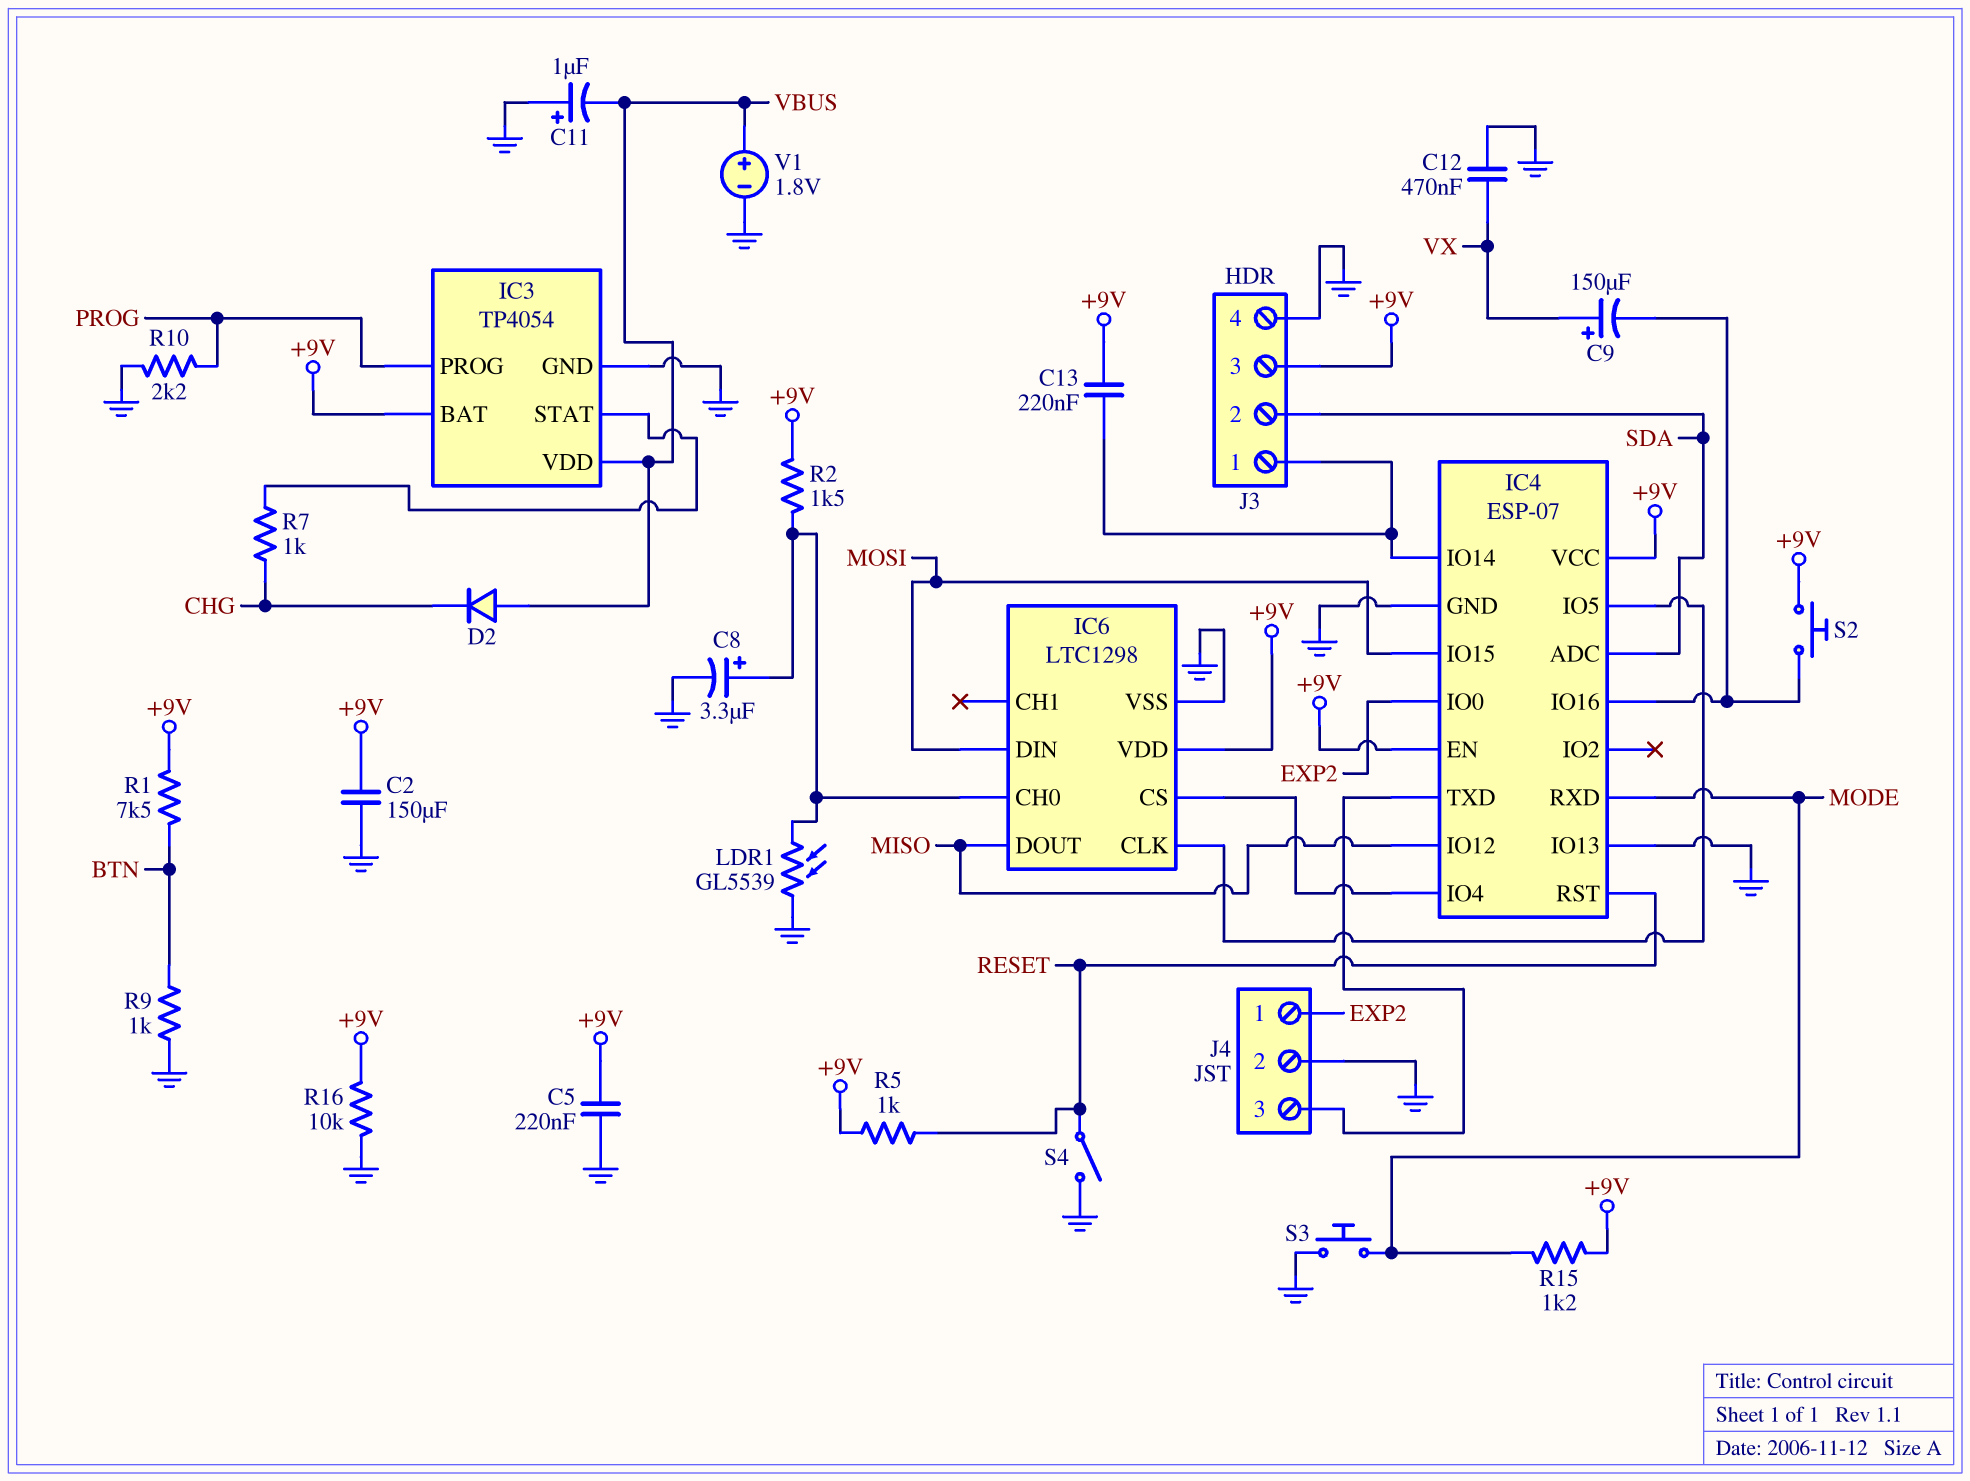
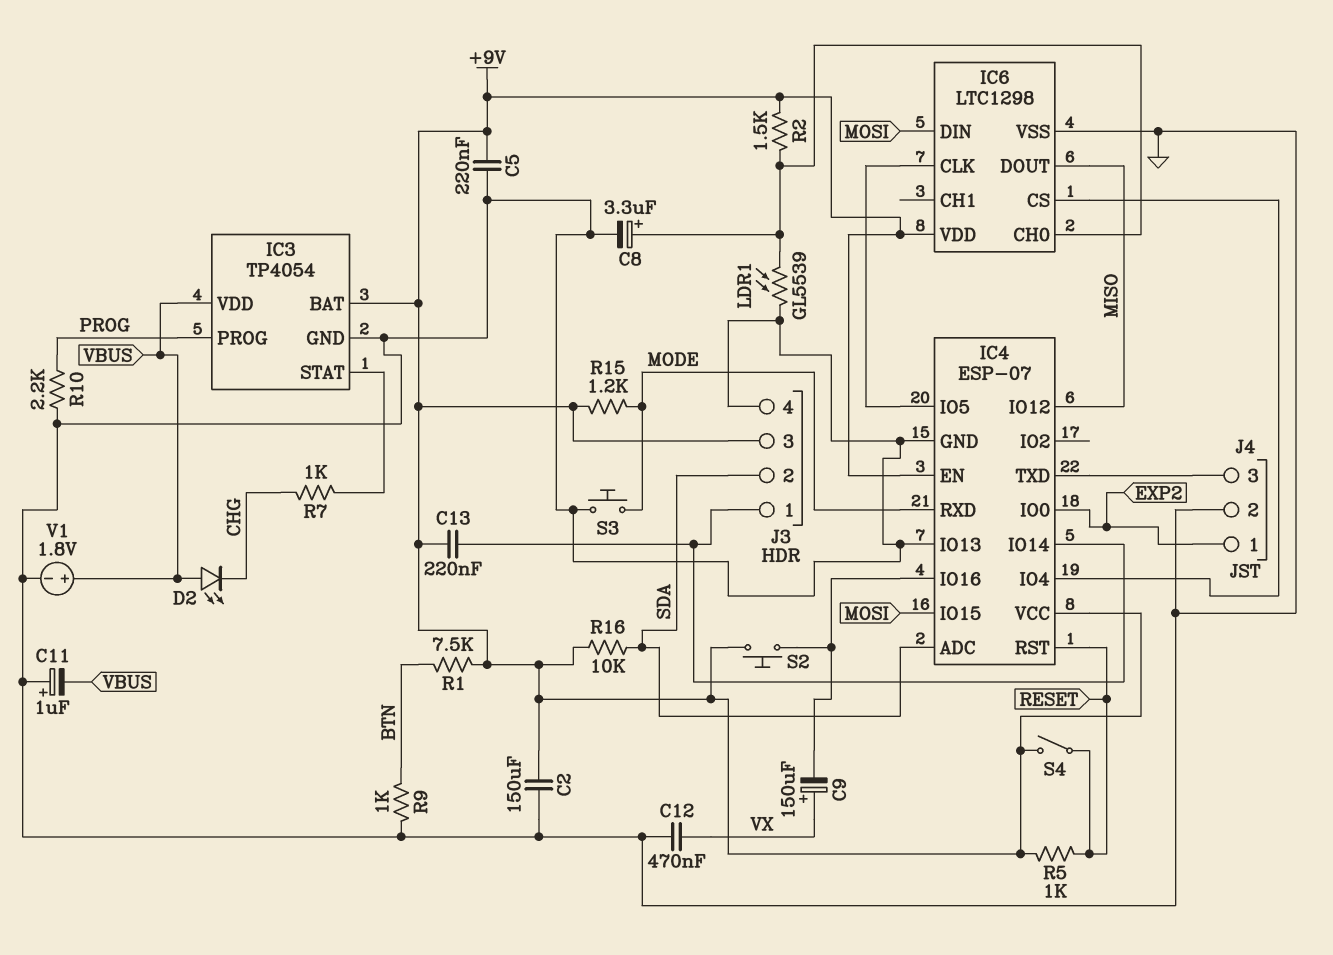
D2: diode (A VBUS, K CHG) -> LED (A VBUS, K CHG)
R16: 10k (+9V, GND) -> 10k (+9V, SDA)
S4: switch (GND, RESET) -> switch (+9V, RESET)

